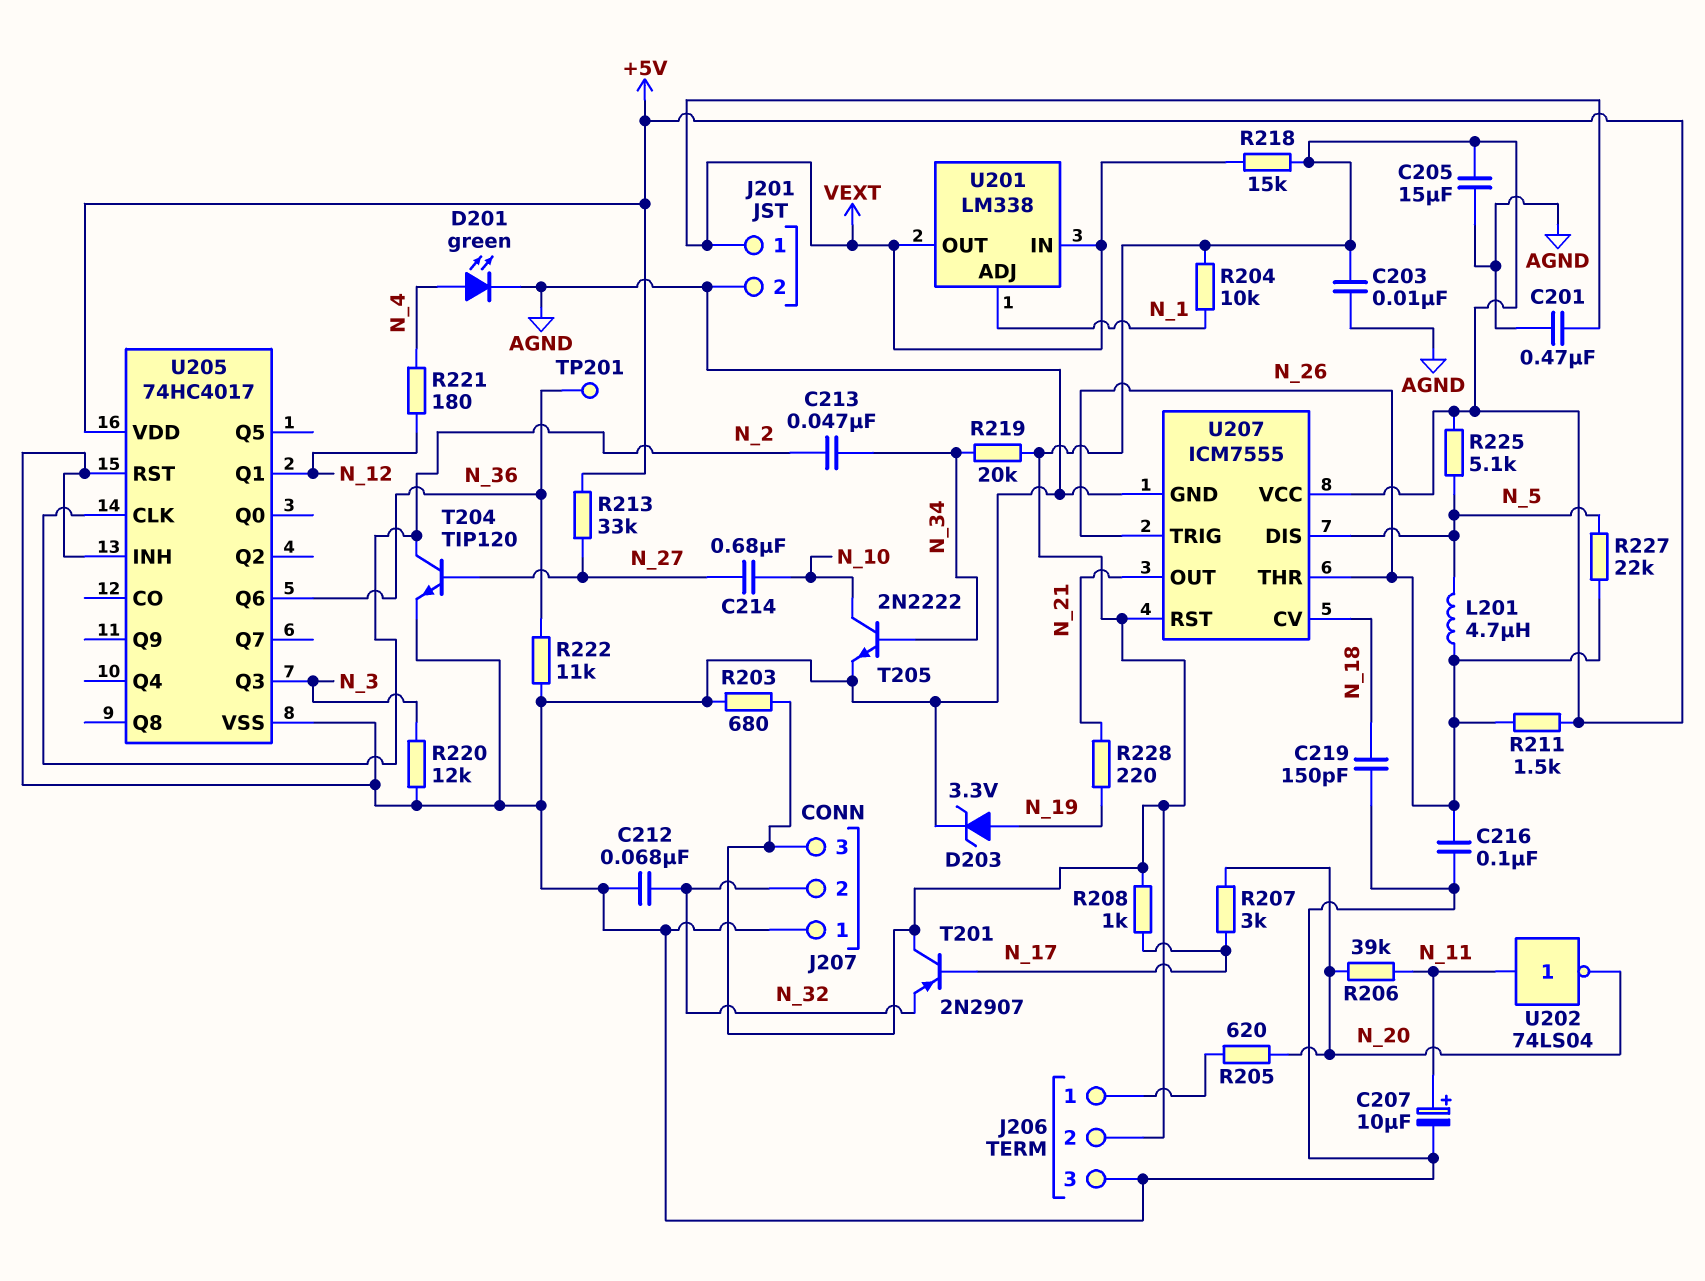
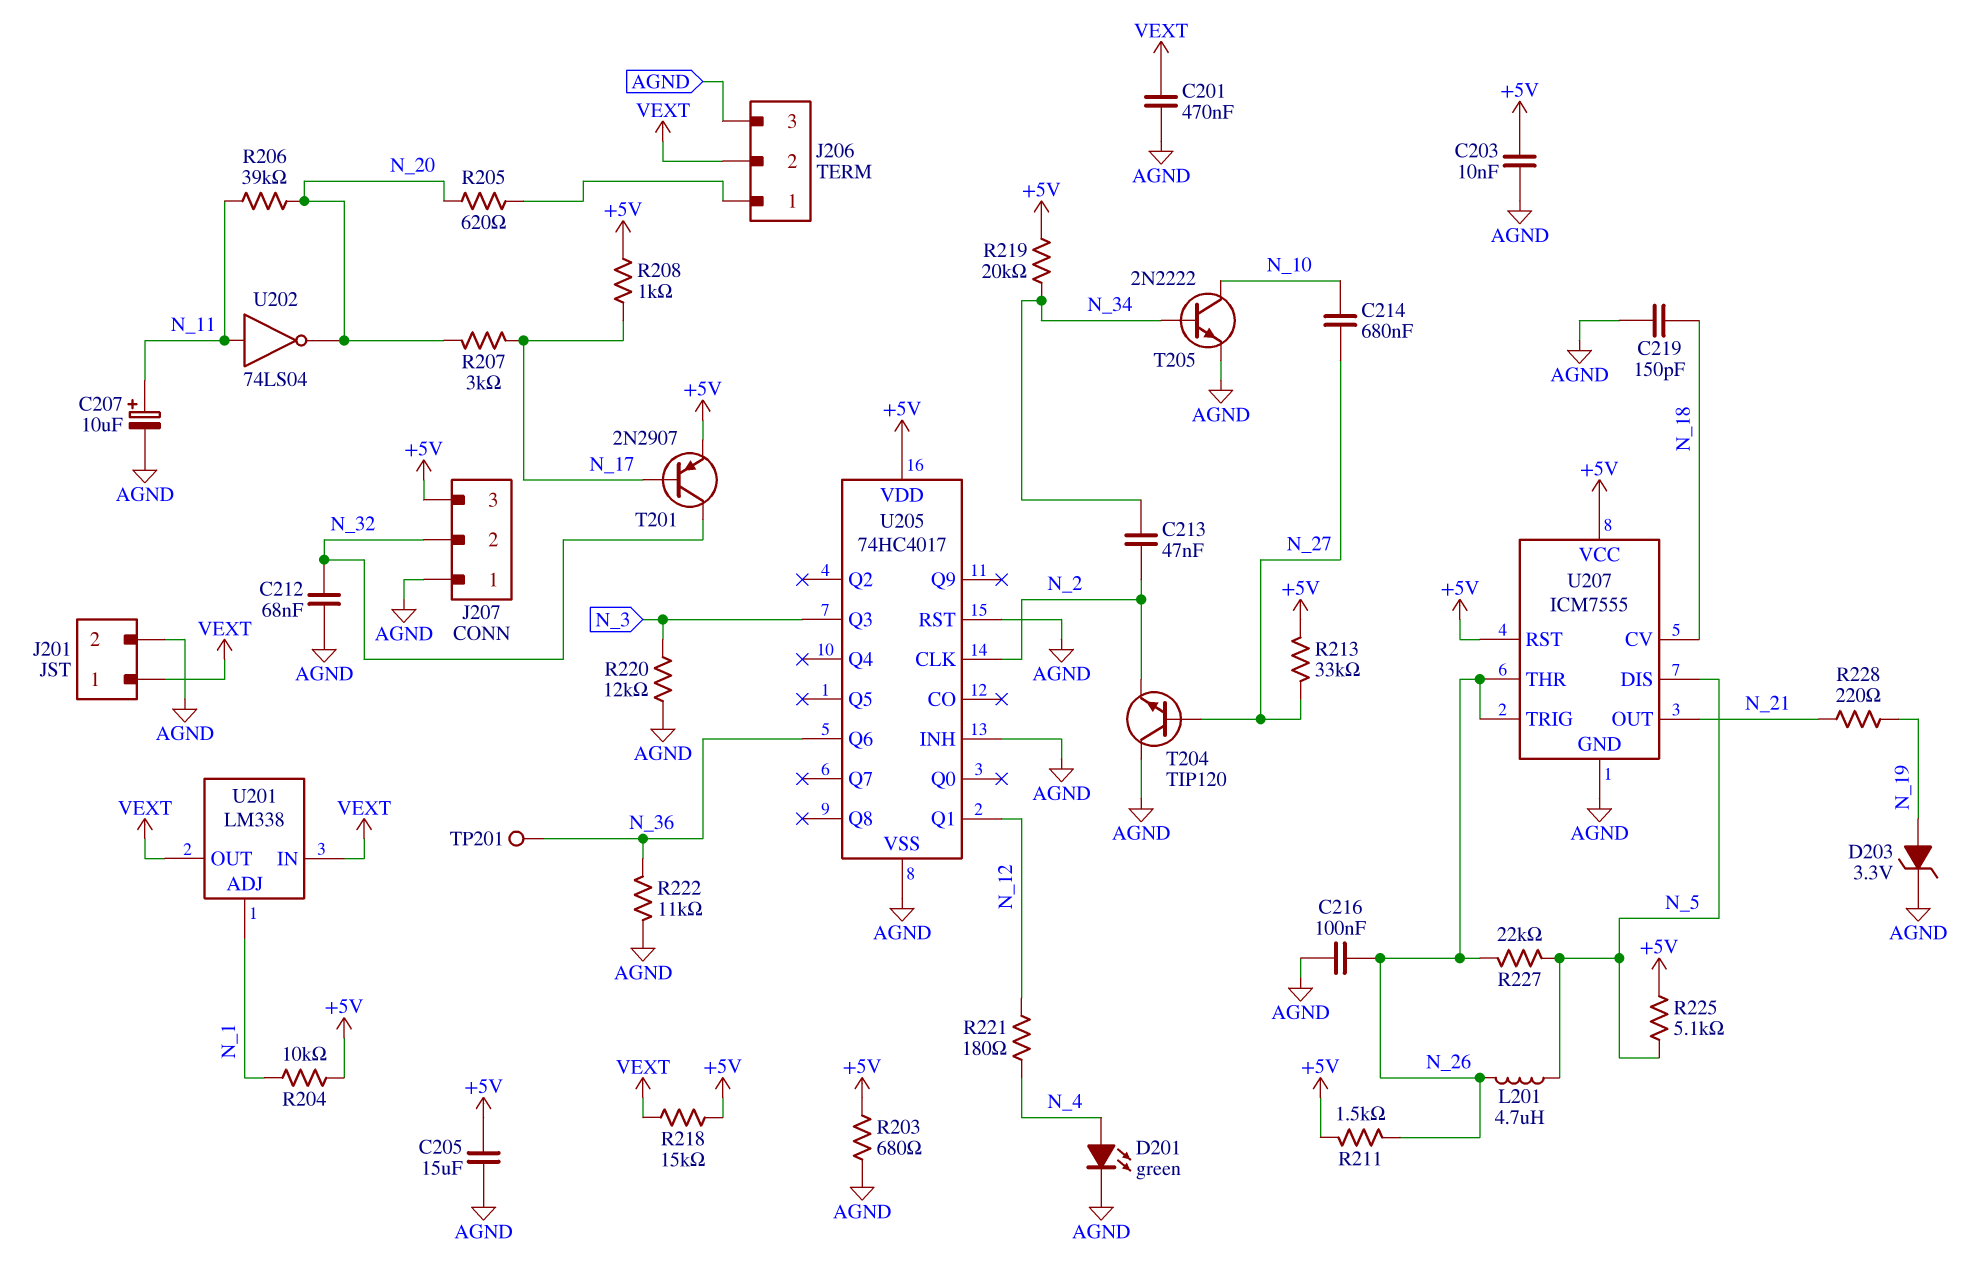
J206 pin 2: +5V -> VEXT
T201: PNP 2N2907 (B N_17, C +5V, E N_32) -> PNP 2N2907 (B N_17, C N_32, E +5V)
T204: NPN TIP120 (B N_27, C N_2, E AGND) -> NPN TIP120 (B N_27, C AGND, E N_2)

